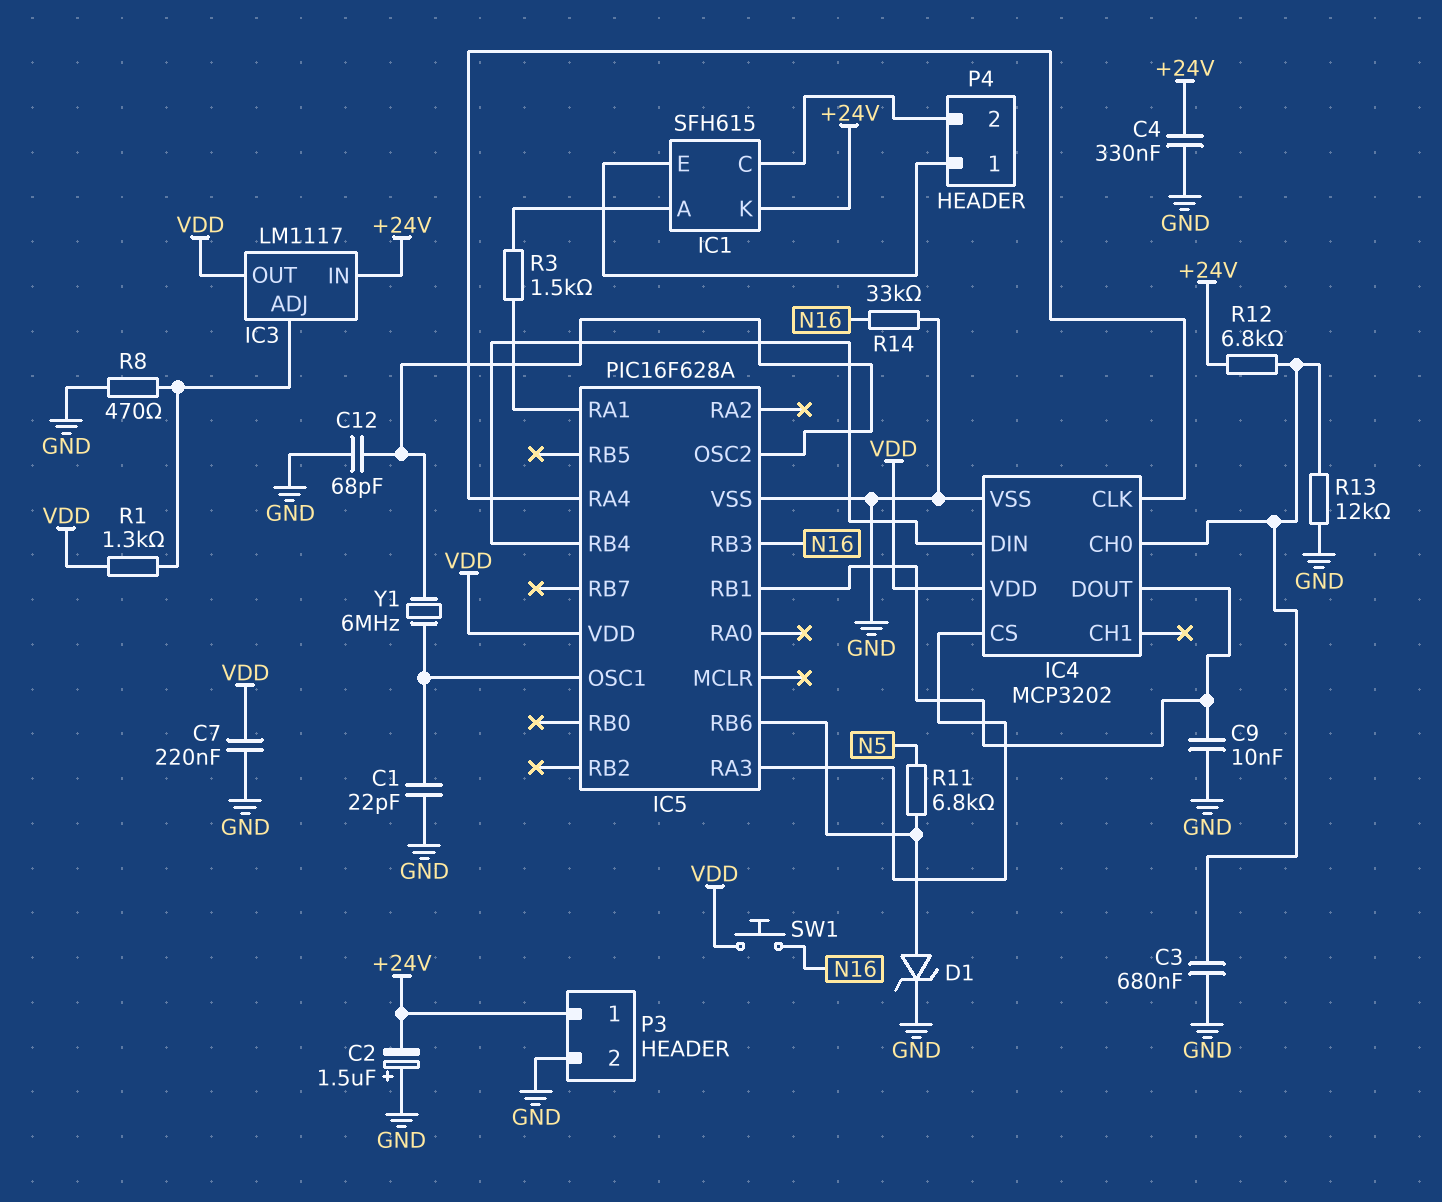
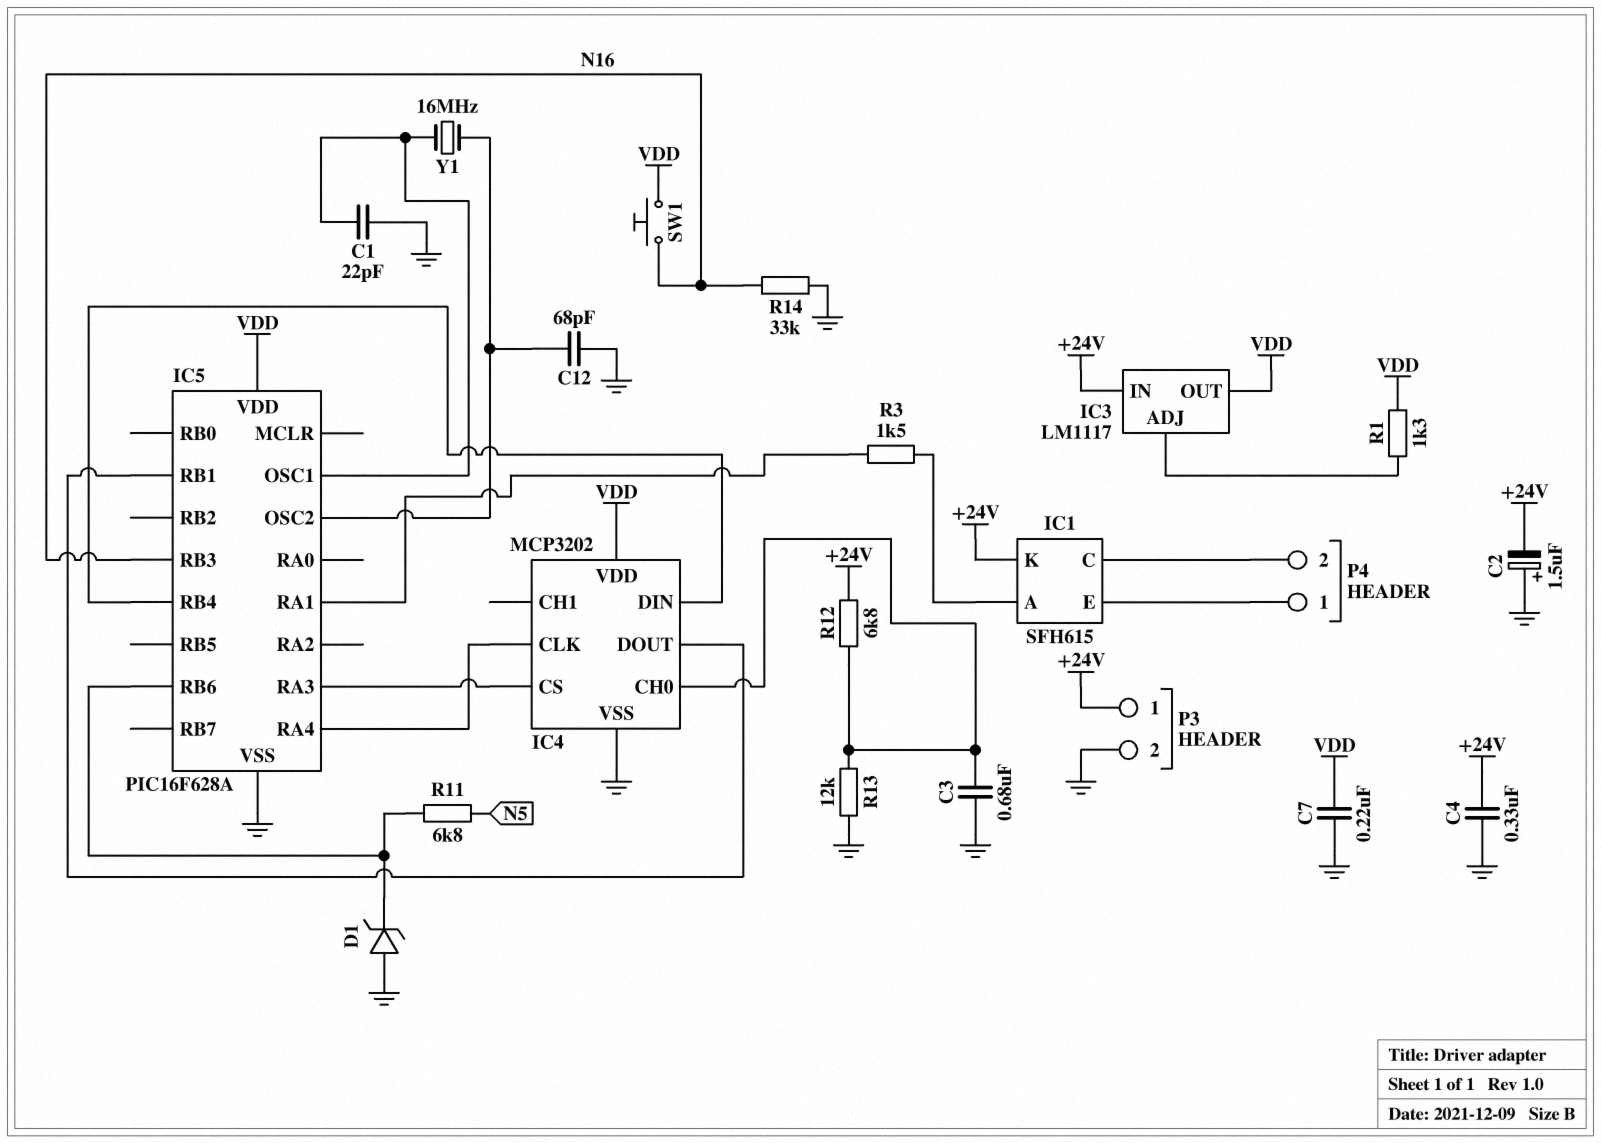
C9: 10nF (GND, IC4/DOUT) -> none
D1: zener (A IC5/RB6, K GND) -> zener (A GND, K IC5/RB6)
R8: 470 (GND, IC3/ADJ) -> none
Y1: 6MHz (IC5/OSC1, IC5/OSC2) -> 16MHz (IC5/OSC1, IC5/OSC2)

